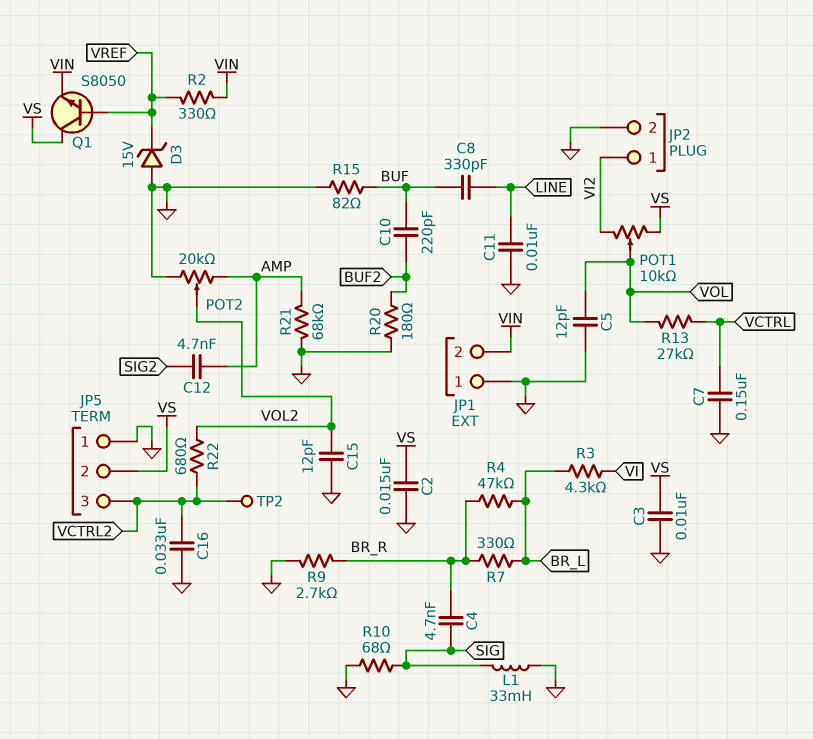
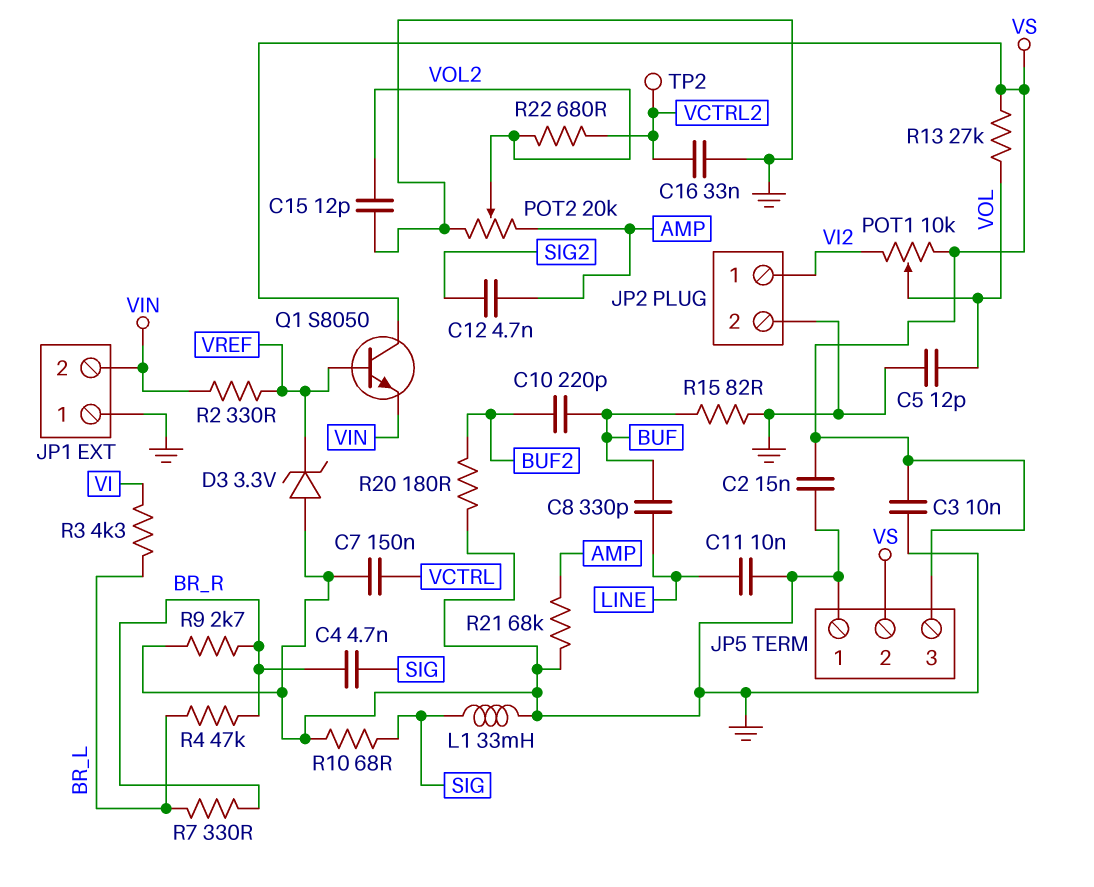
D3: zener 15V (A GND, K VREF) -> zener 3.3V (A GND, K VREF)
JP5 pin 3: VCTRL2 -> VS
R13: 27k (VCTRL, VOL) -> 27k (VOL, VS)

